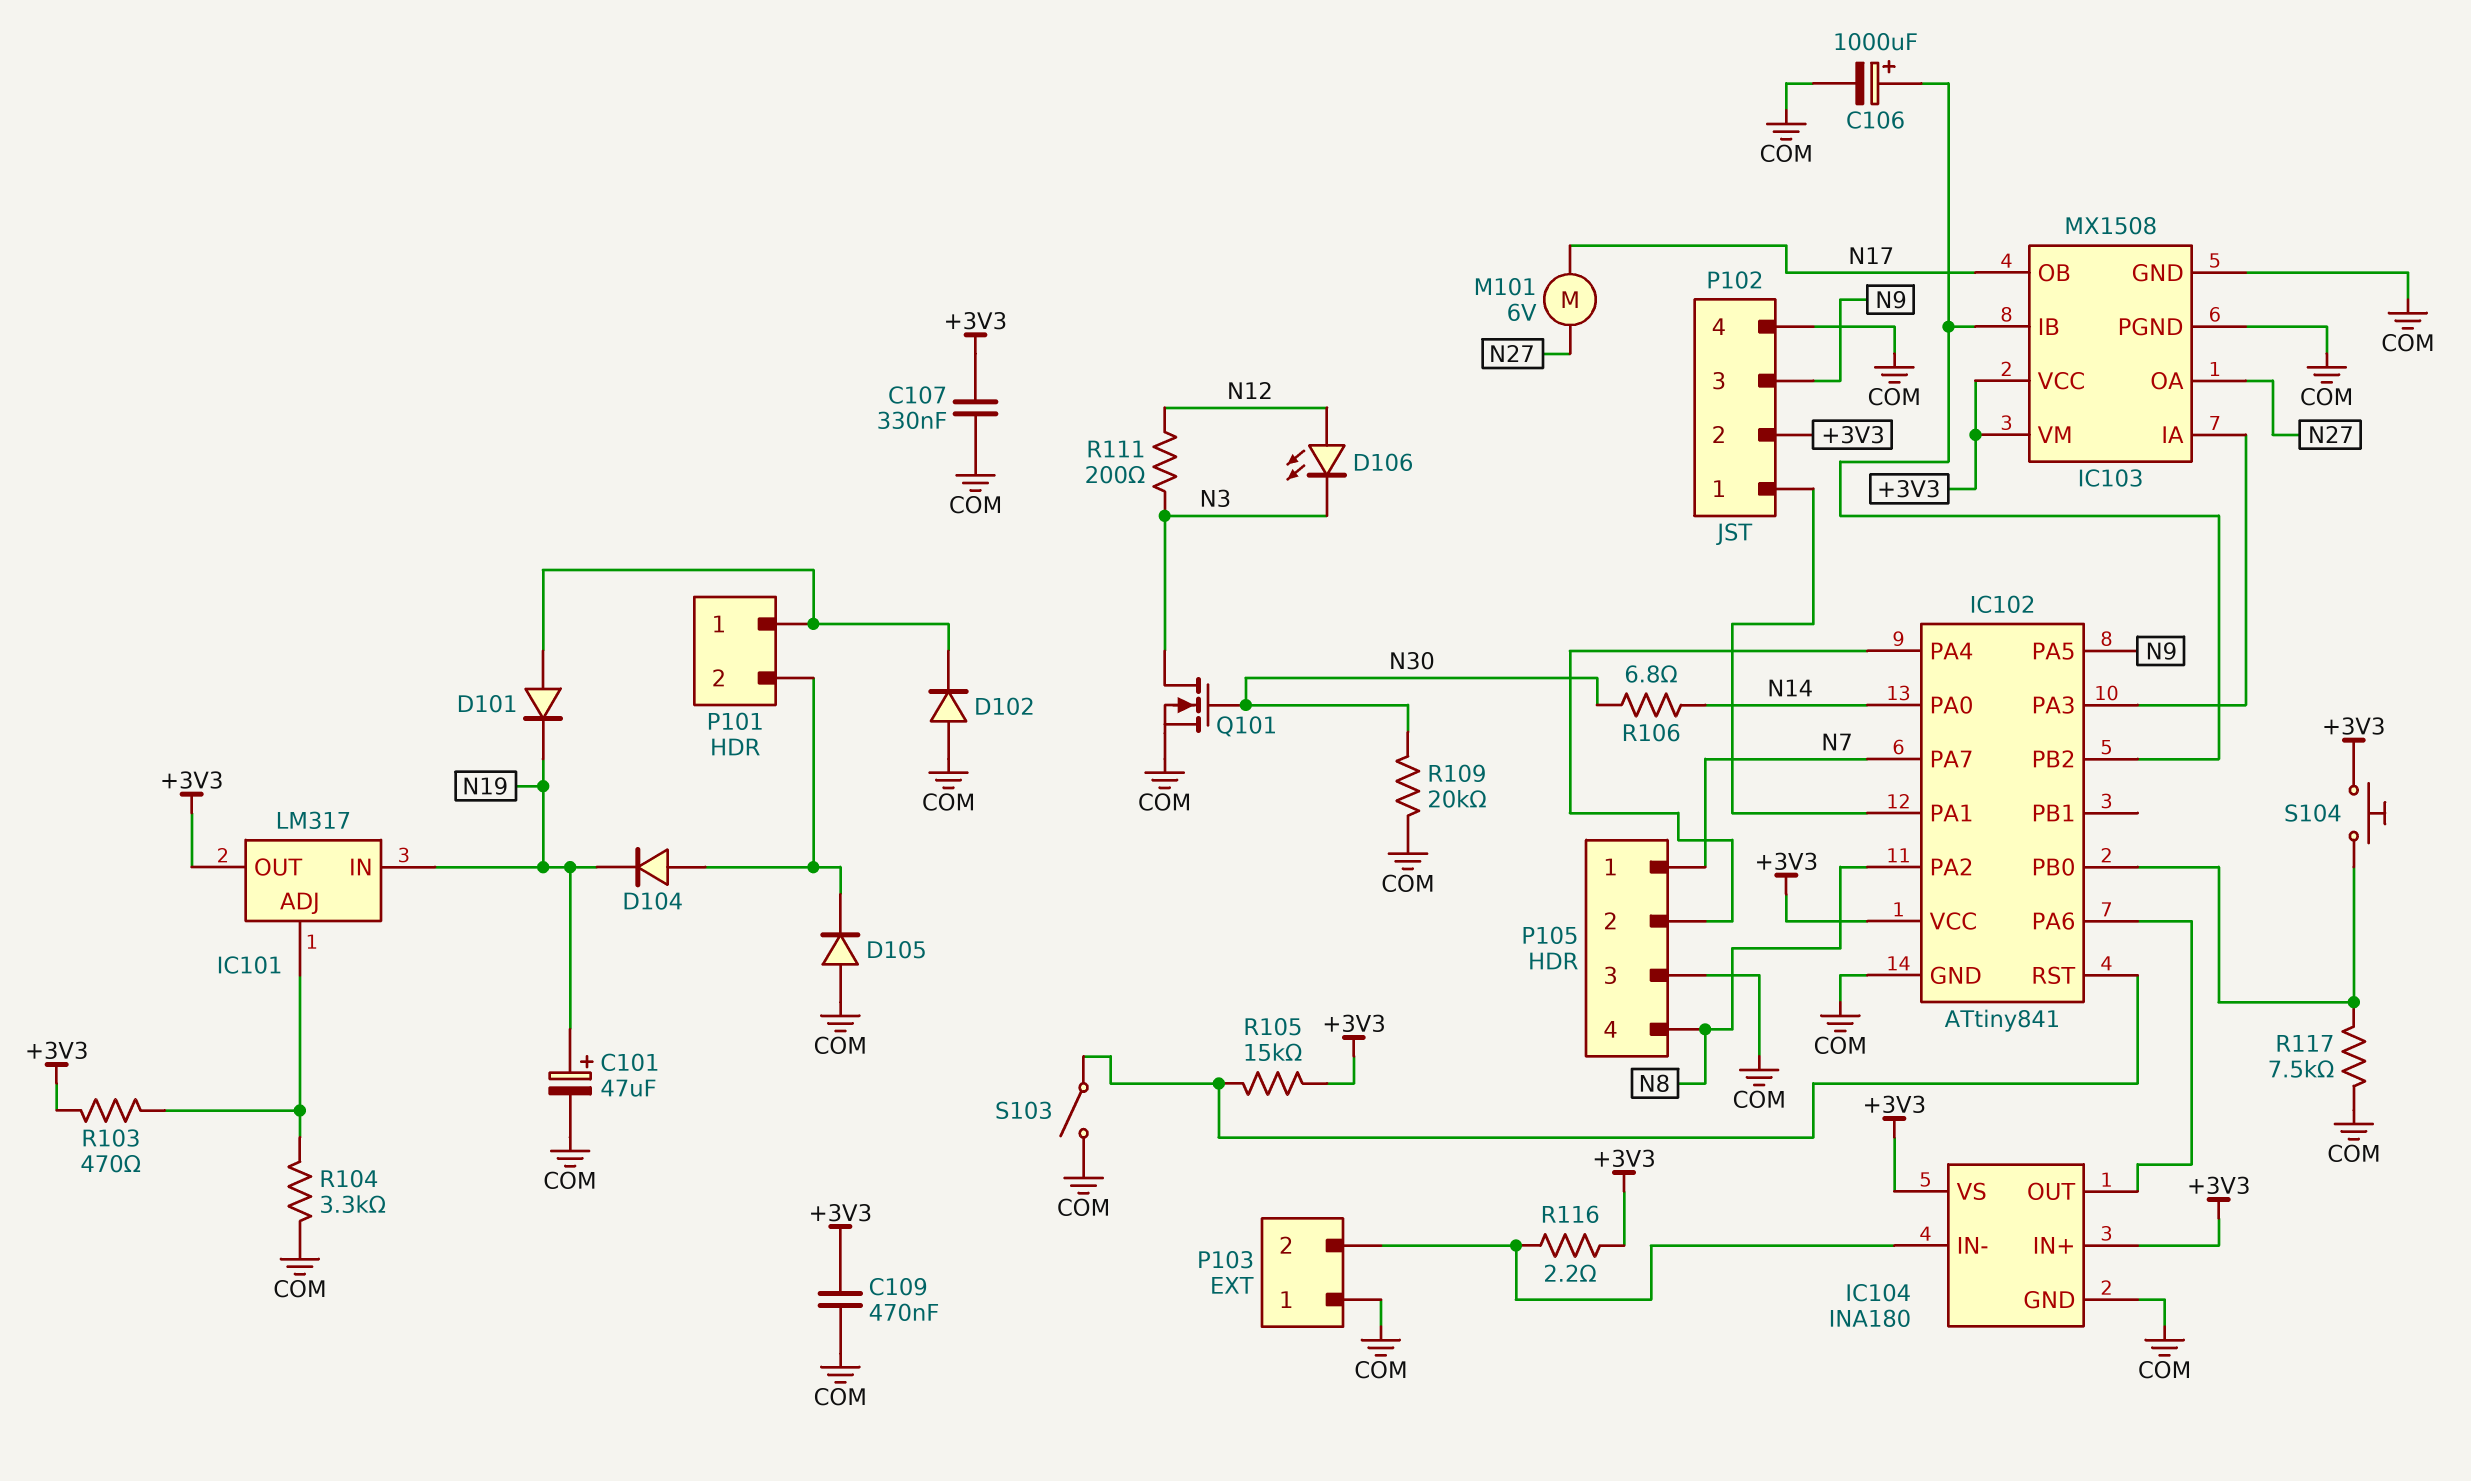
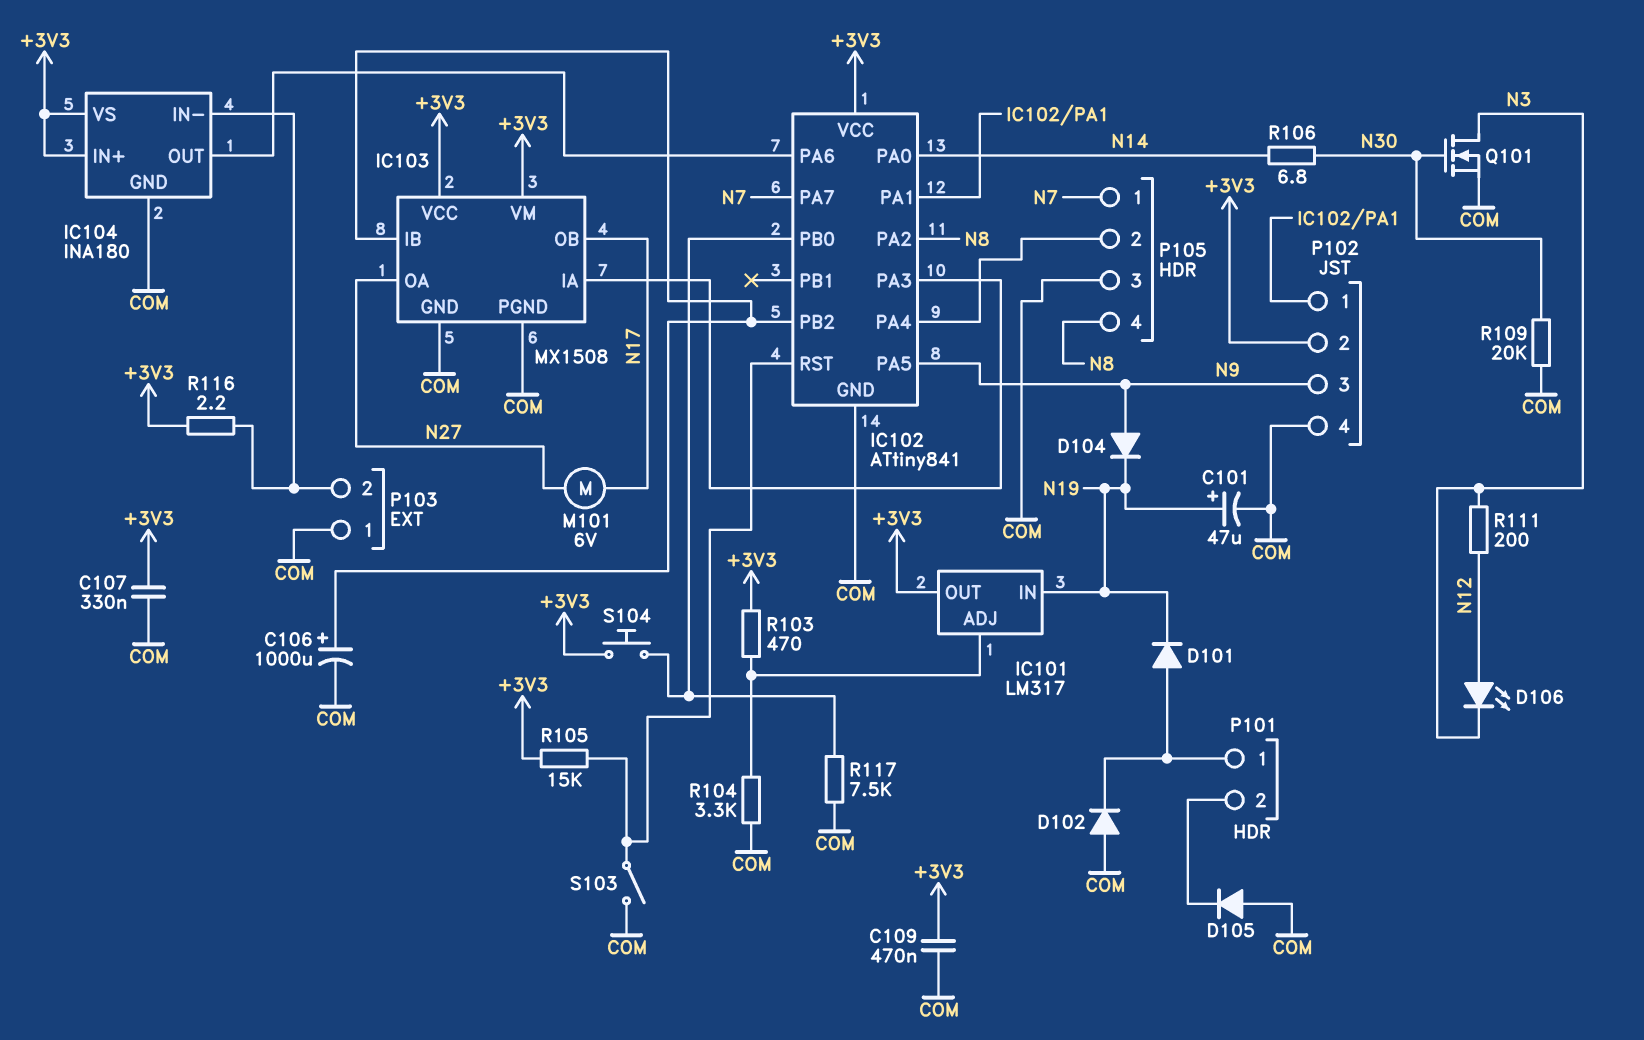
D104: diode (A P101/2, K N19) -> diode (A N9, K N19)

